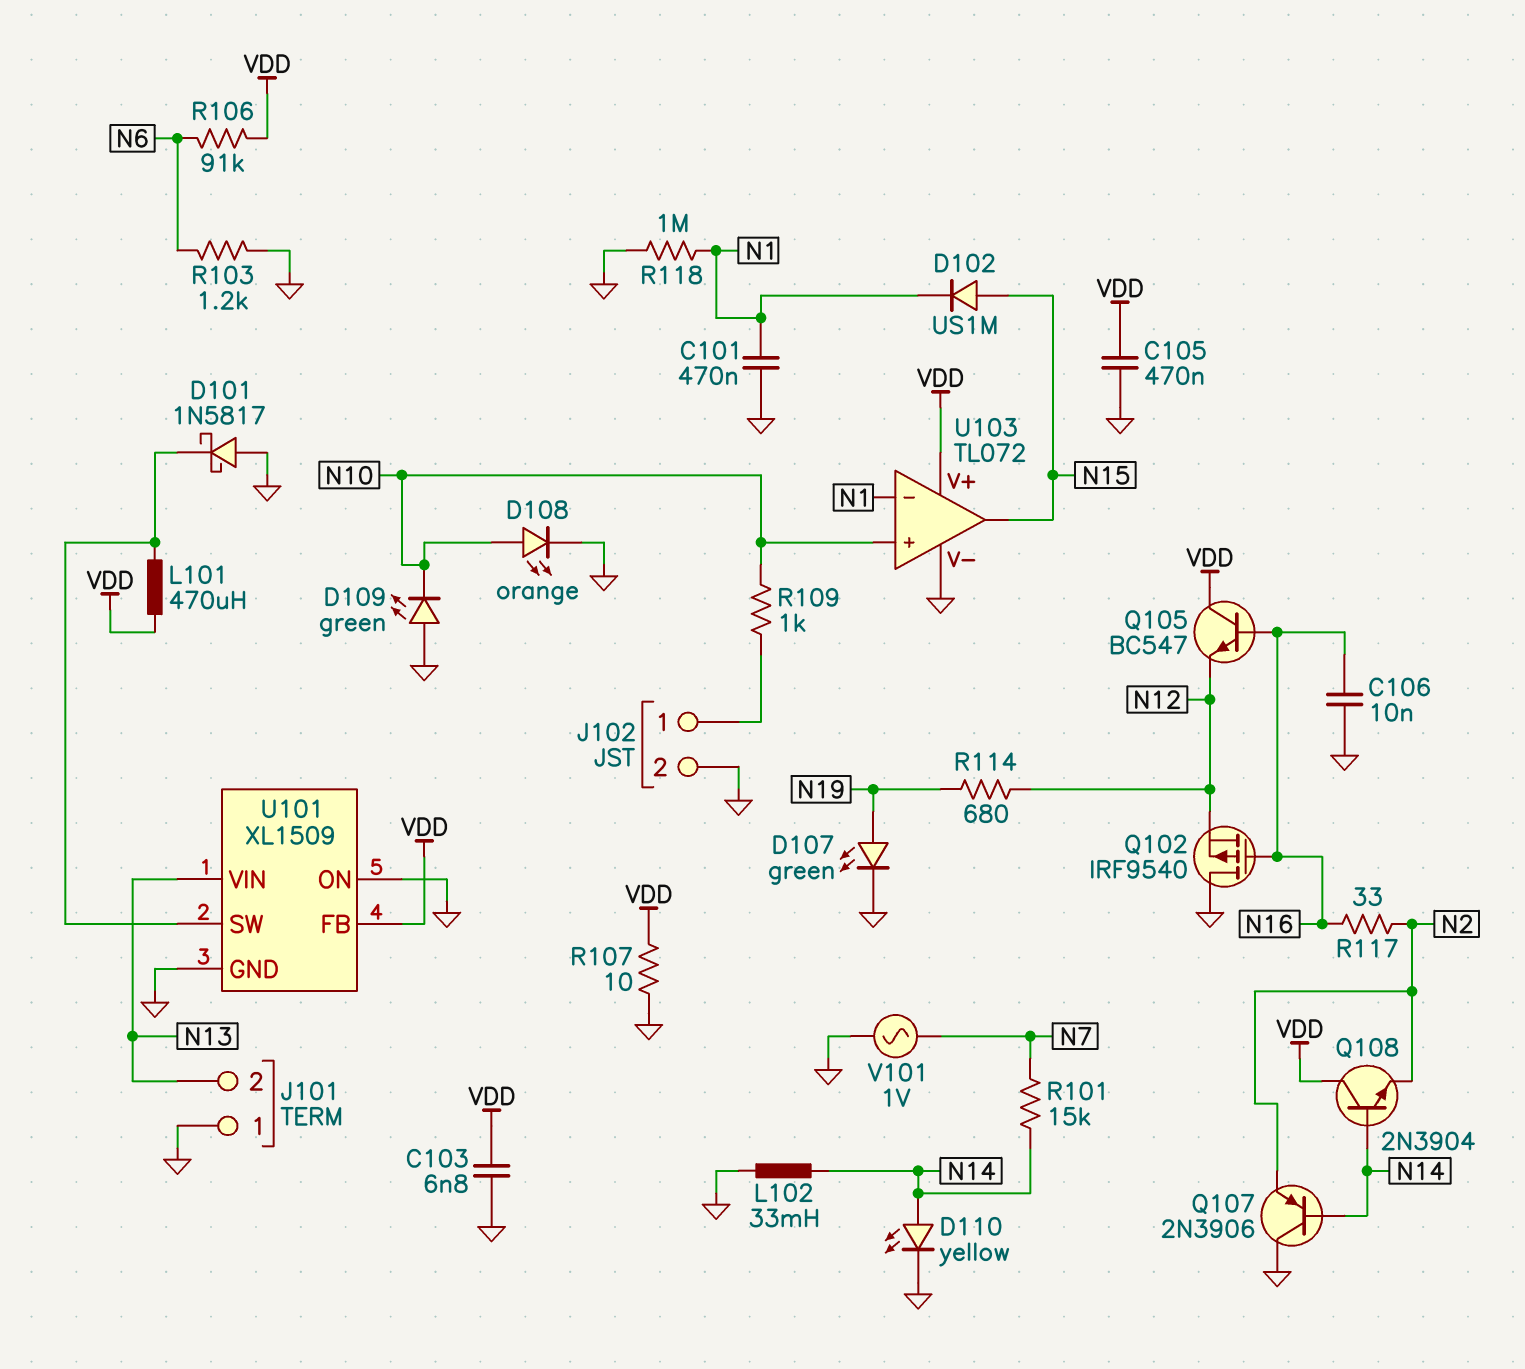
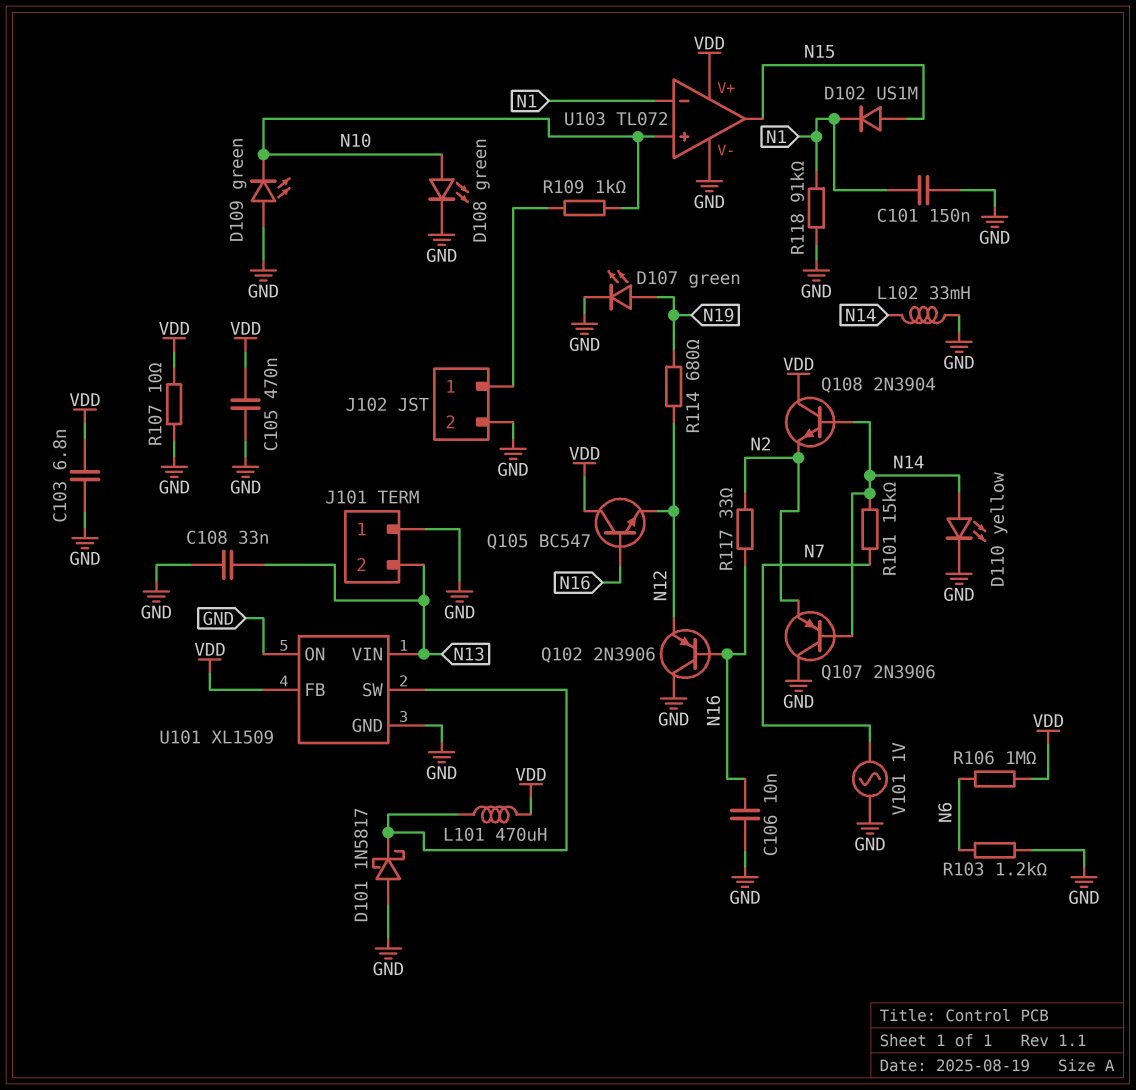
C101: 470nF (GND, N1) -> 150nF (GND, N1)
C108: none -> 33nF (GND, N13)
D108: LED orange (A N10, K GND) -> LED green (A N10, K GND)
Q102: PMOS IRF9540 (G N16, D GND, S N12) -> PNP 2N3906 (B N16, C GND, E N12)
R106: 91k (N6, VDD) -> 1M (N6, VDD)
R118: 1M (GND, N1) -> 91k (GND, N1)

